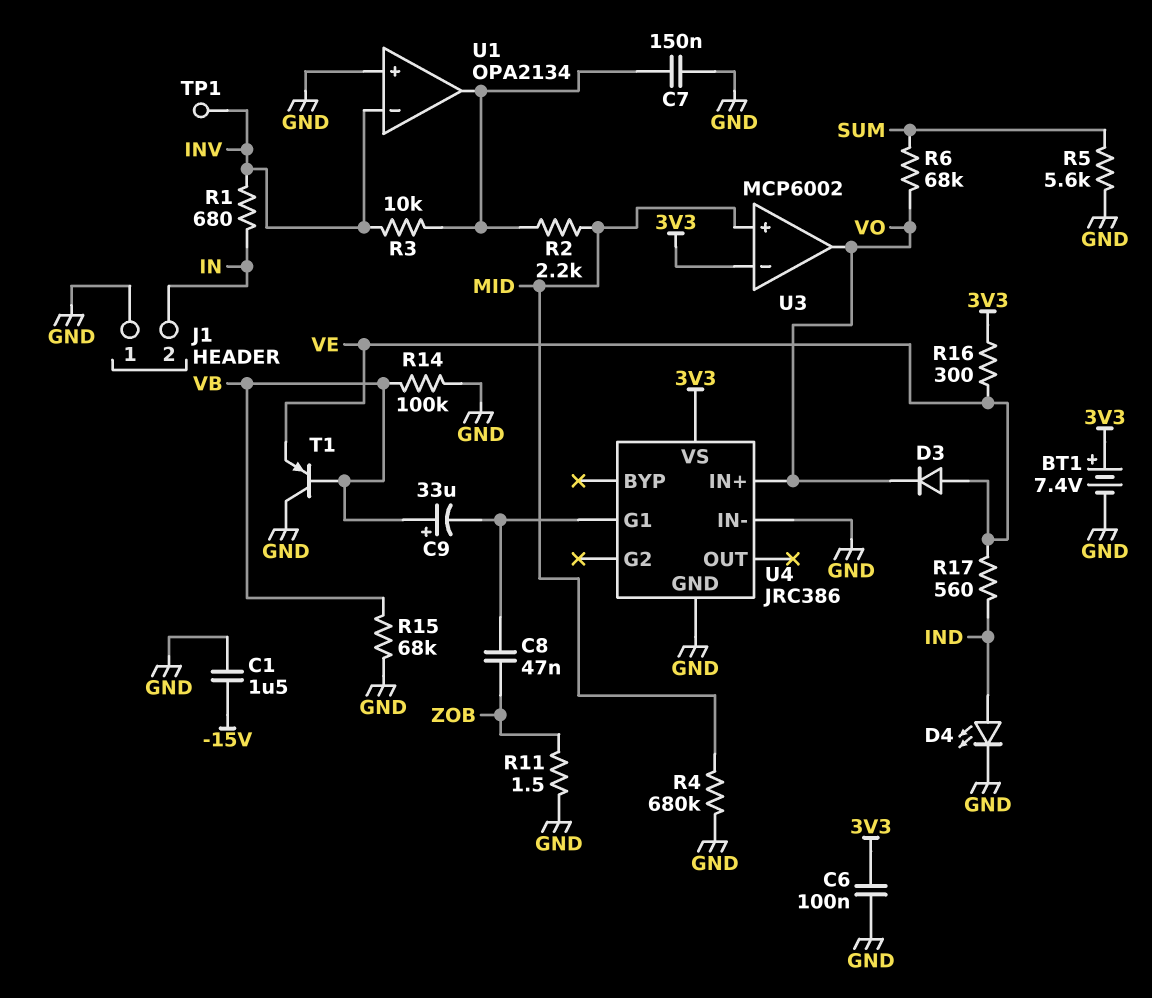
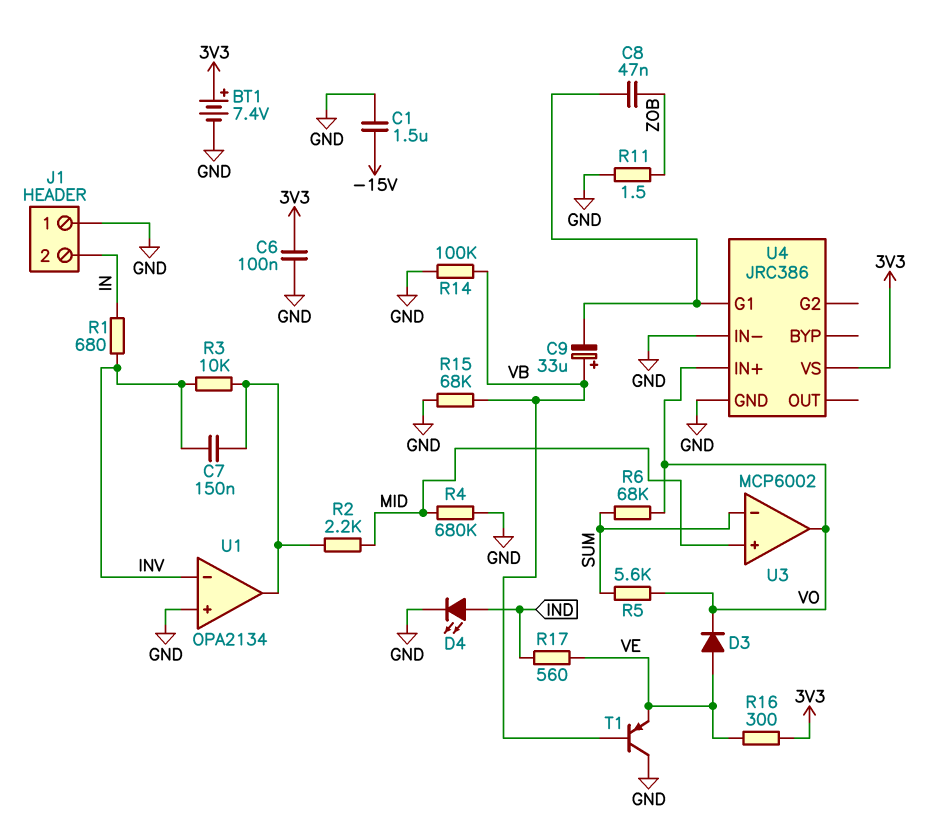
C7: 150nF (GND, U1/out) -> 150nF (INV, U1/out)
R5: 5.6k (GND, SUM) -> 5.6k (SUM, VO)
TP1: test point (INV) -> none
U3 pin in-: 3V3 -> SUM

